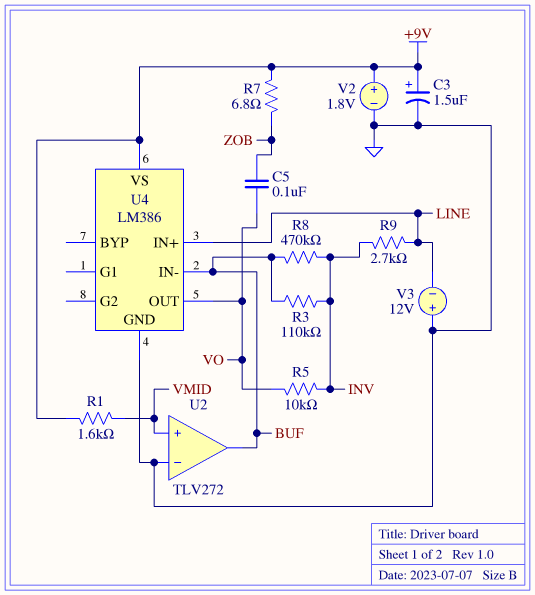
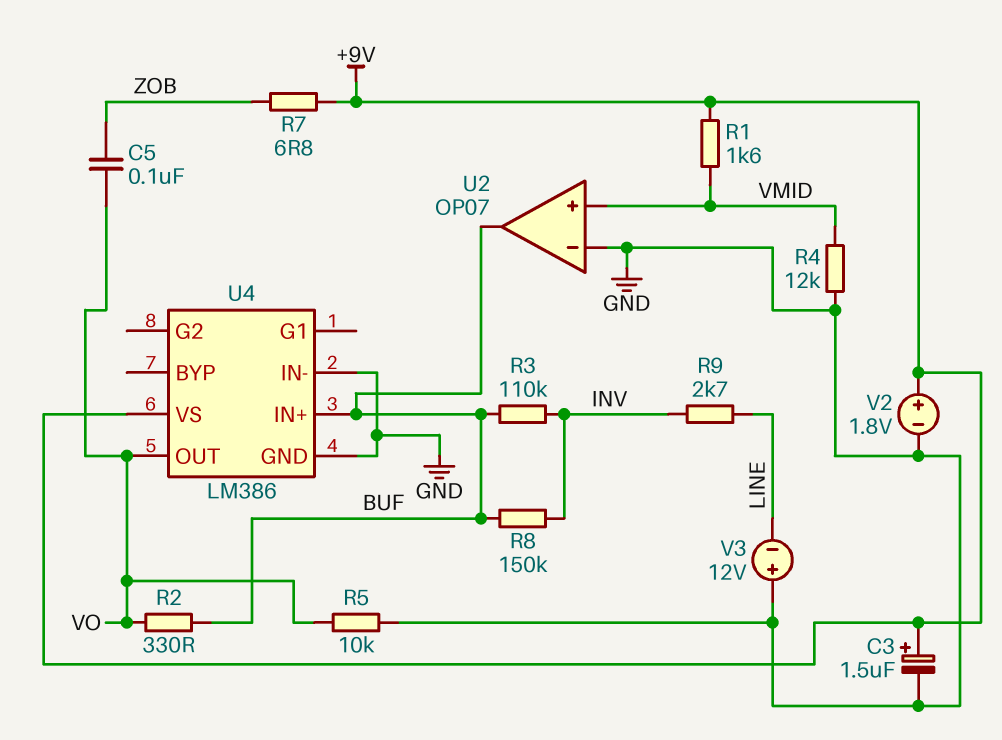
R2: none -> 330 (BUF, VO)
R4: none -> 12k (GND, VMID)
R5: 10k (INV, VO) -> 10k (GND, VO)
R8: 470k (BUF, INV) -> 150k (BUF, INV)
U2: TLV272 -> OP07
U4 pin IN+: LINE -> BUF
U4 pin IN-: BUF -> GND

